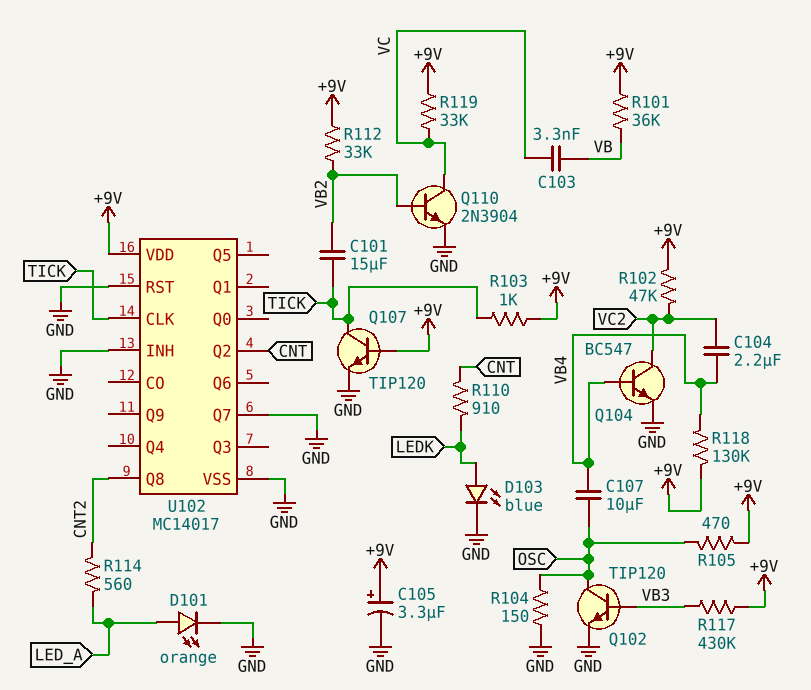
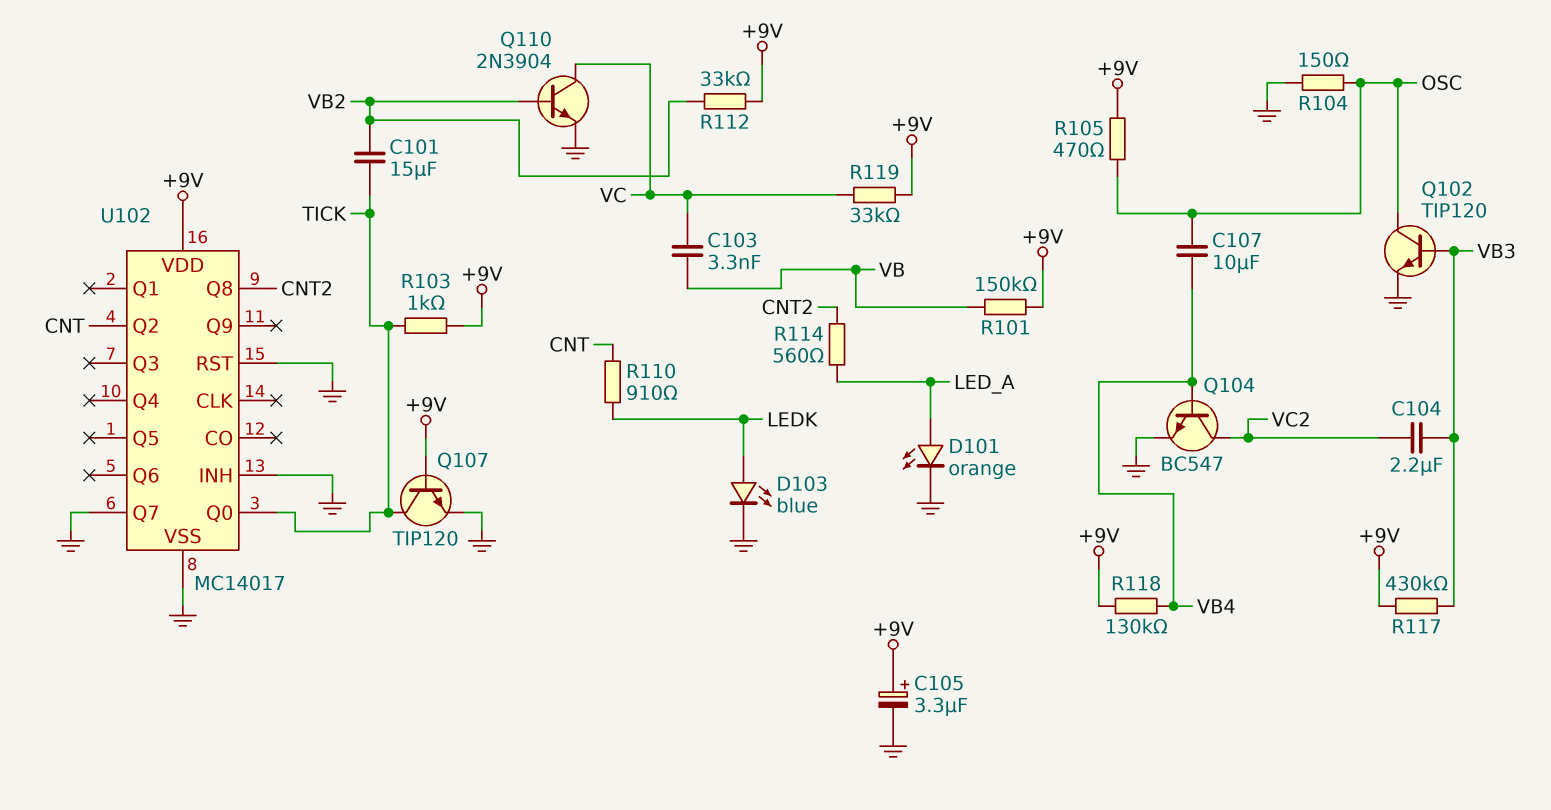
C104: 2.2uF (VB4, VC2) -> 2.2uF (VB3, VC2)
R101: 36k (+9V, VB) -> 150k (+9V, VB)
R102: 47k (+9V, VC2) -> none
U102 pin CLK: TICK -> none
U102 pin Q0: none -> TICK

